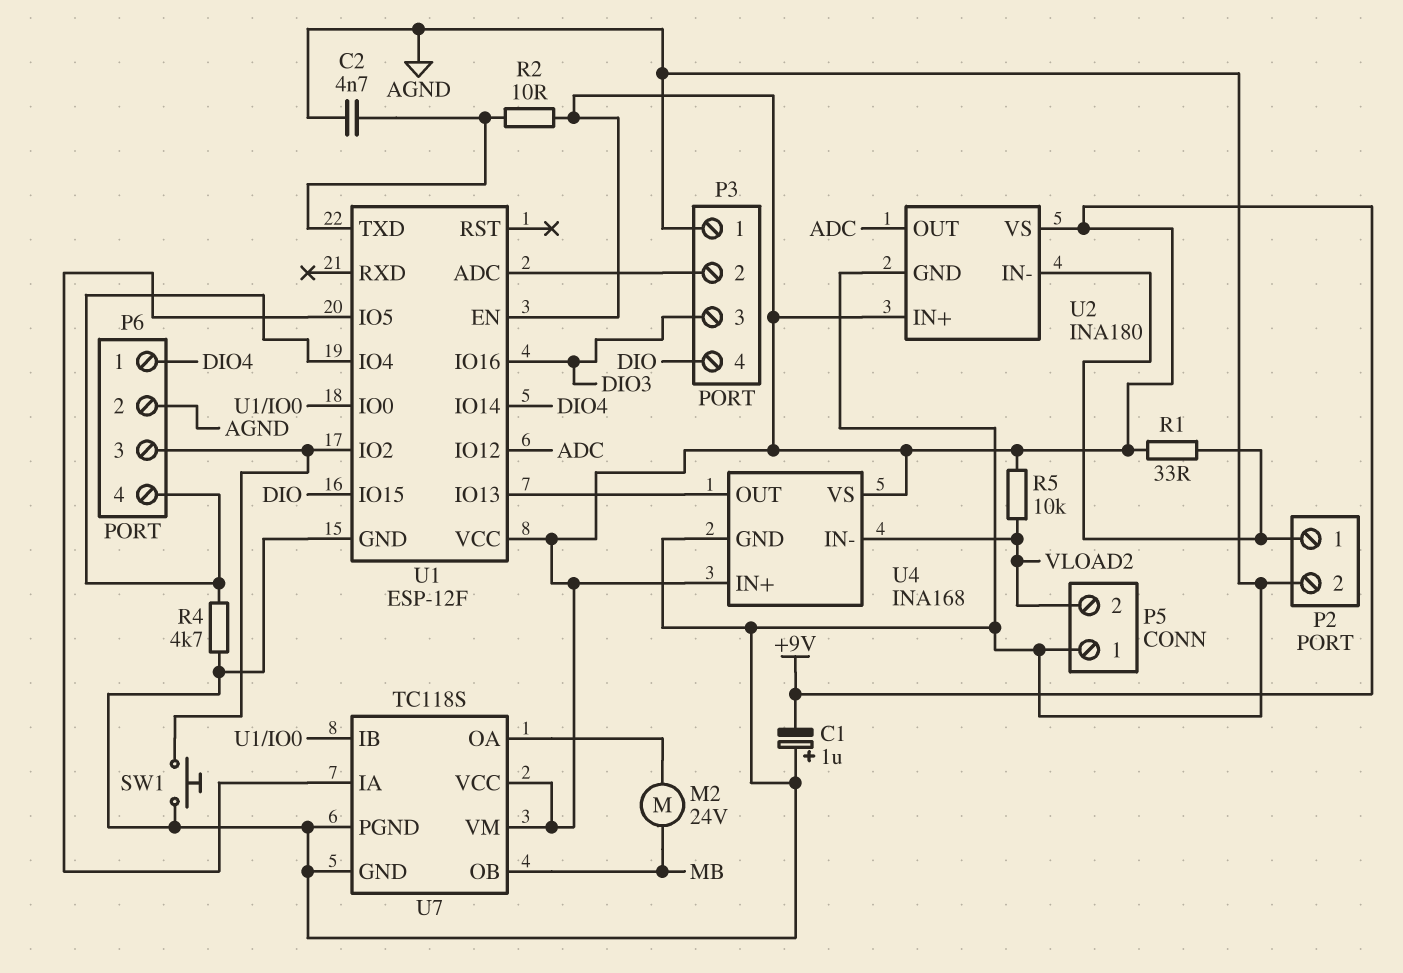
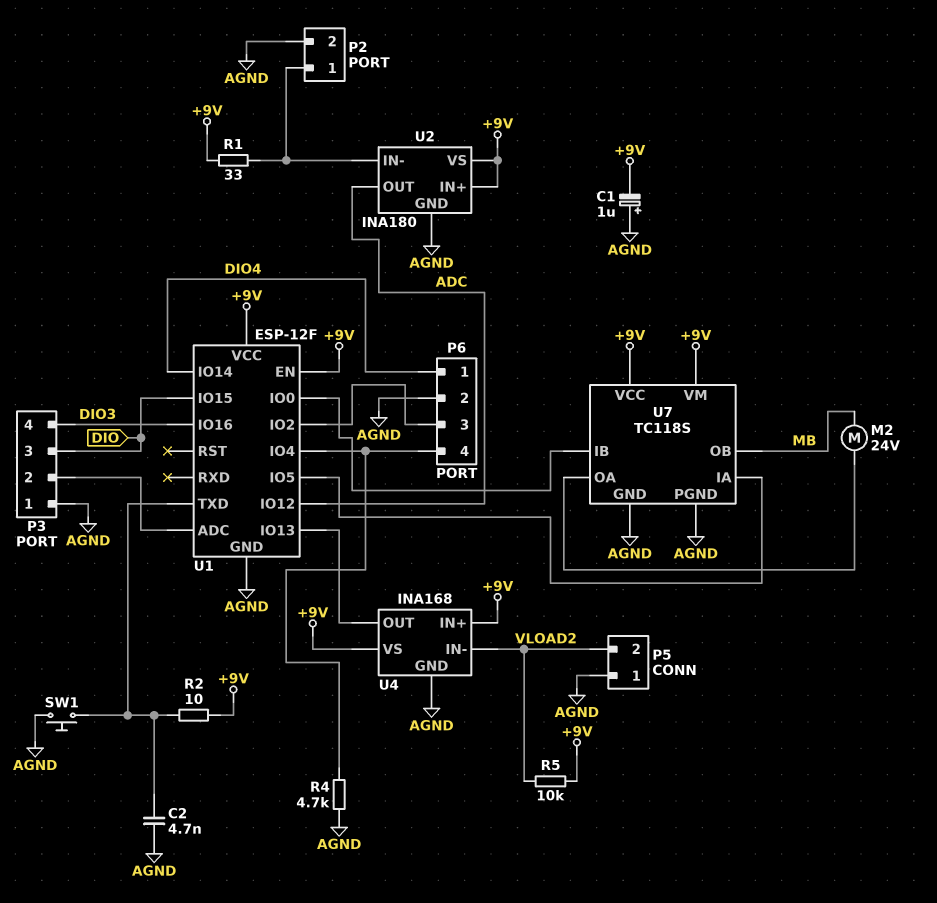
P3 pin 3: DIO3 -> DIO
P3 pin 4: DIO -> DIO3
SW1: button (AGND, P6/3) -> button (AGND, U1/TXD)

